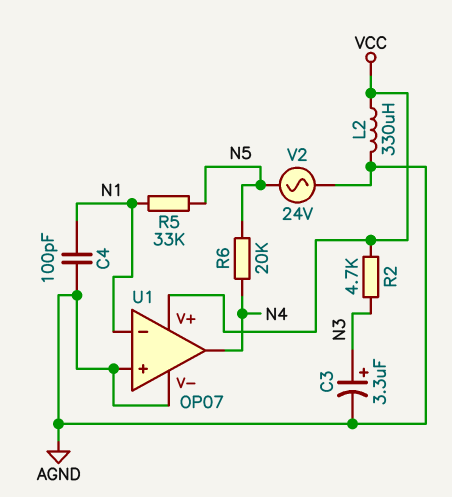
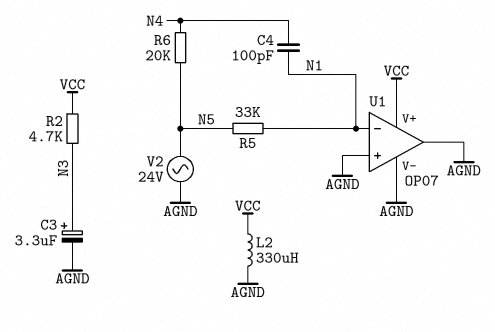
C4: 100pF (AGND, N1) -> 100pF (N1, N4)
U1 pin out: N4 -> AGND

